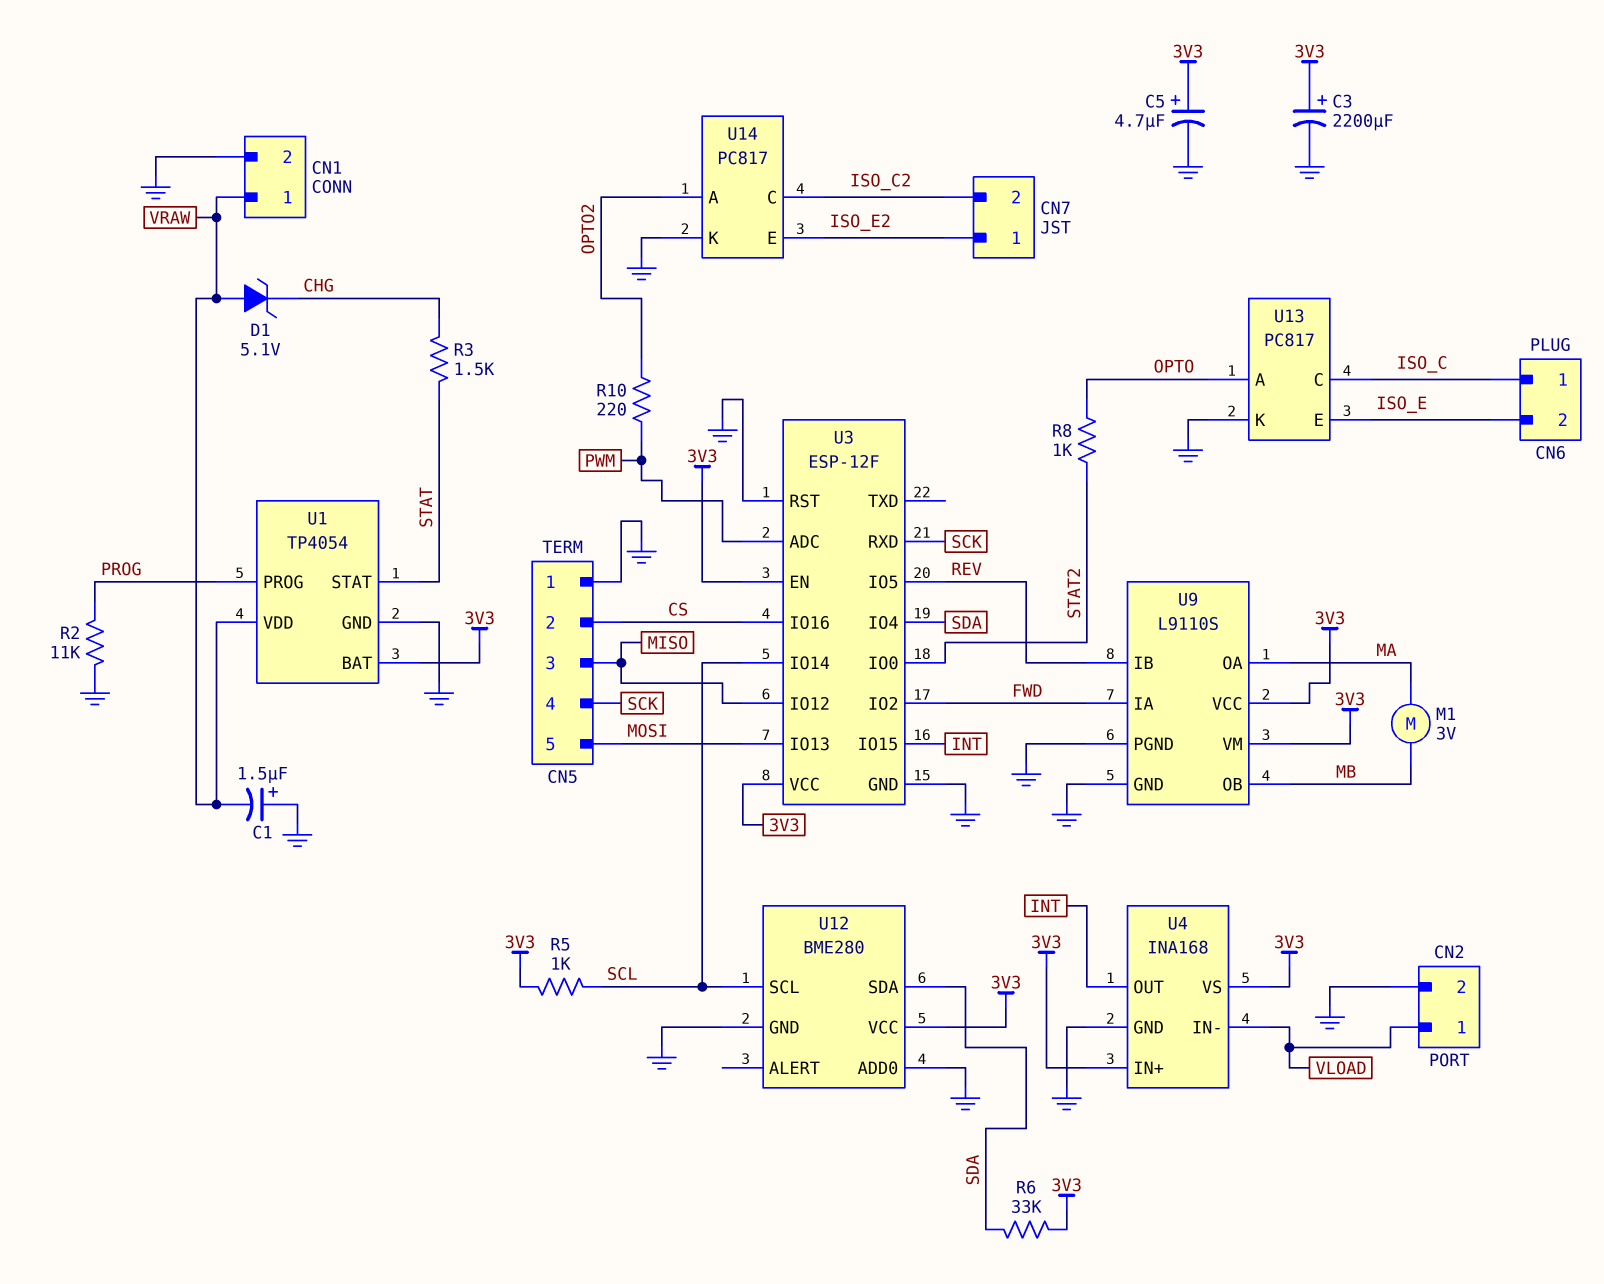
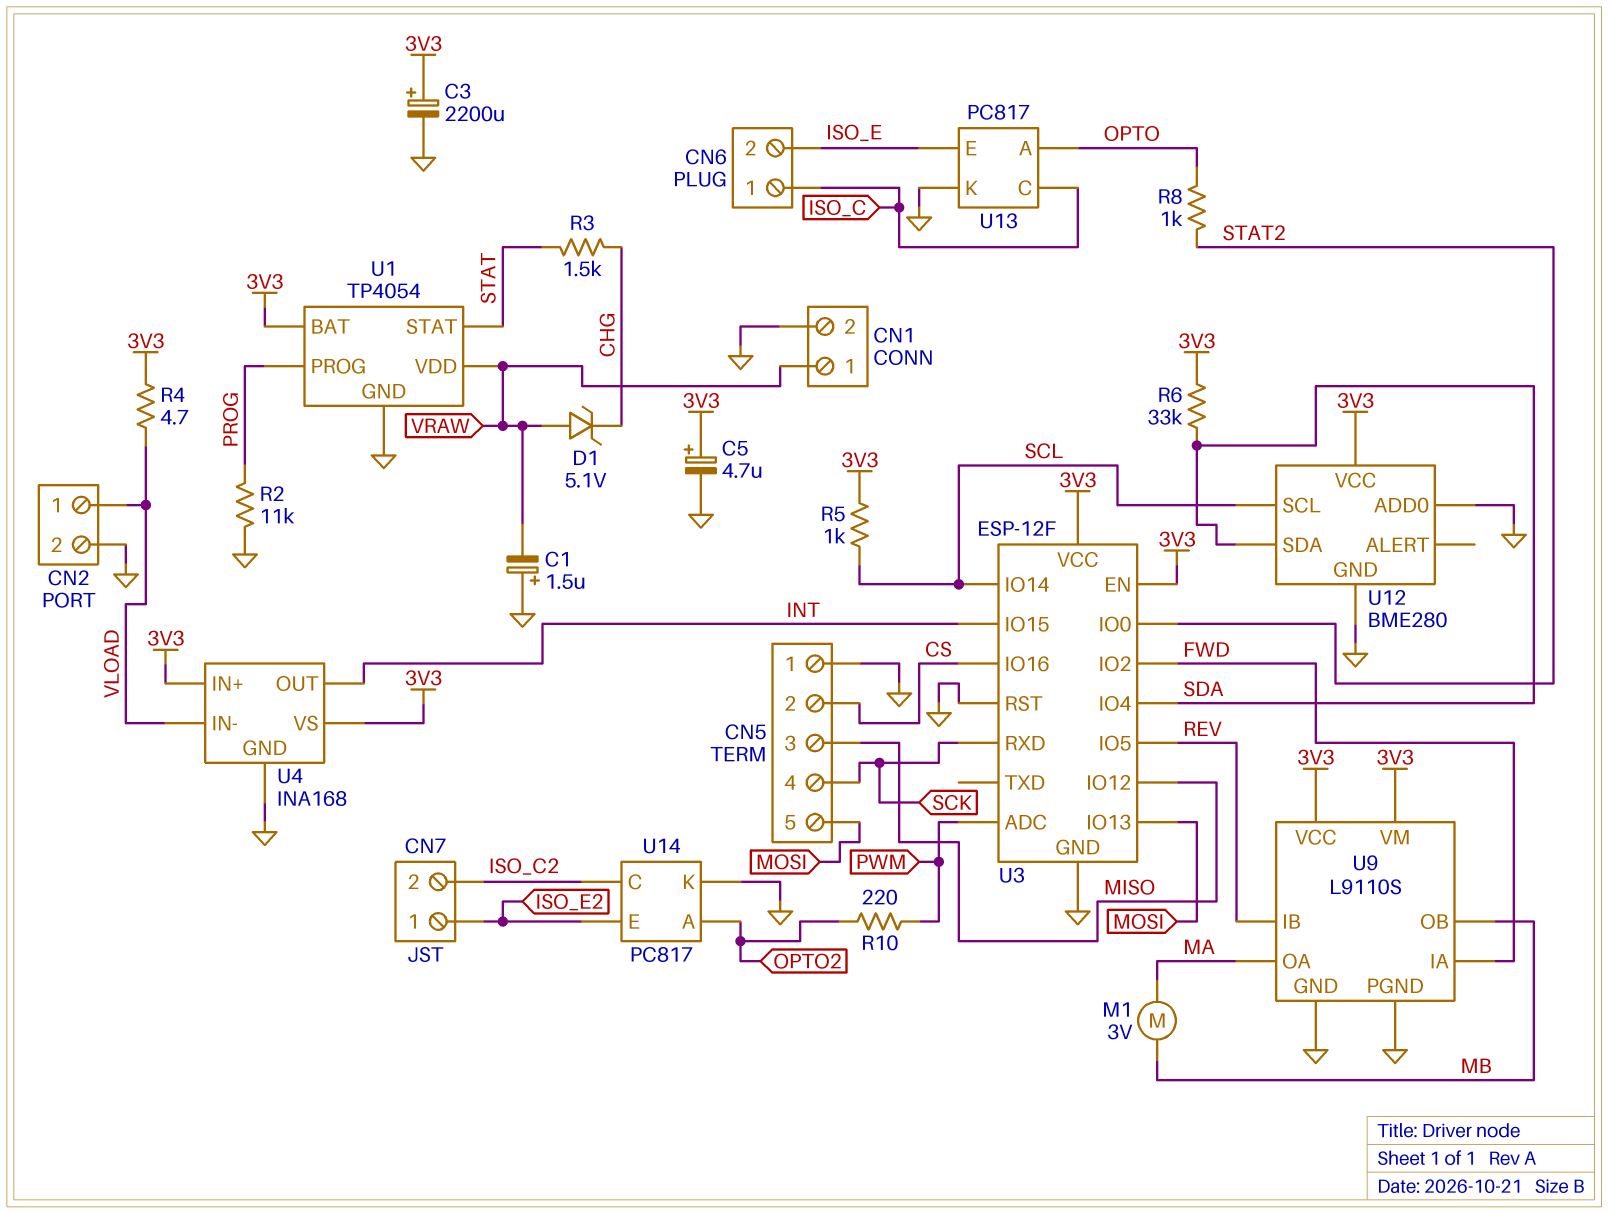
R4: none -> 4.7 (3V3, VLOAD)

